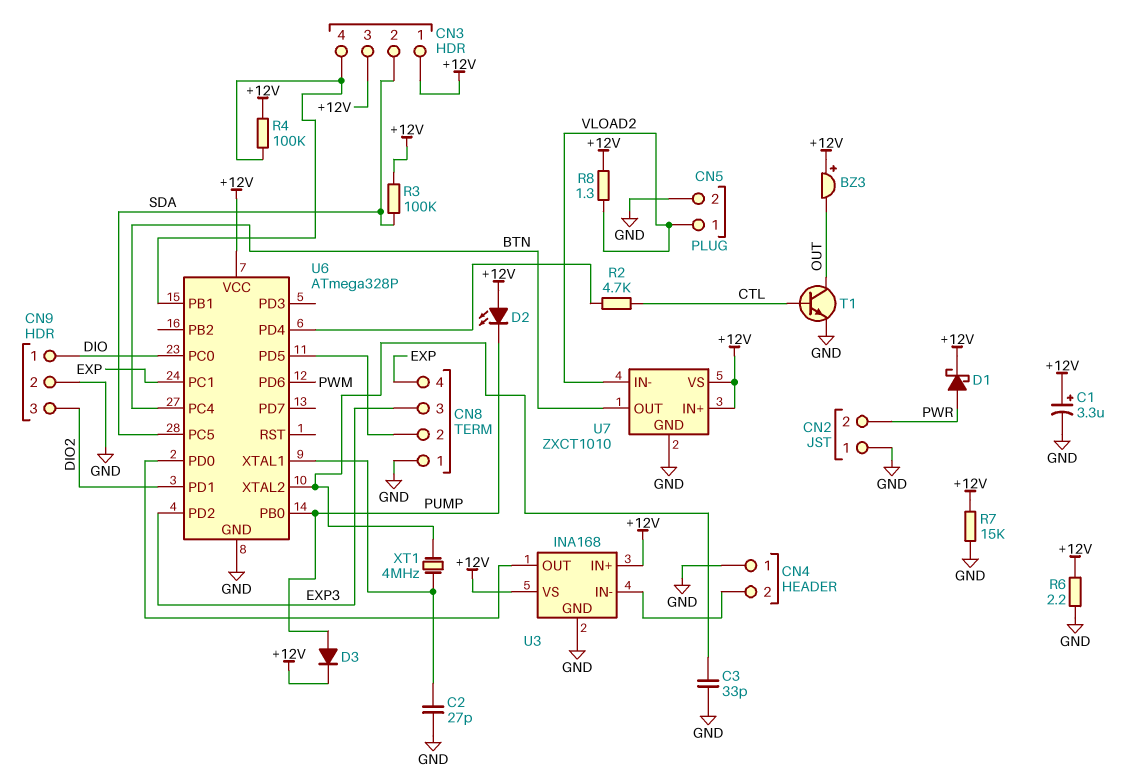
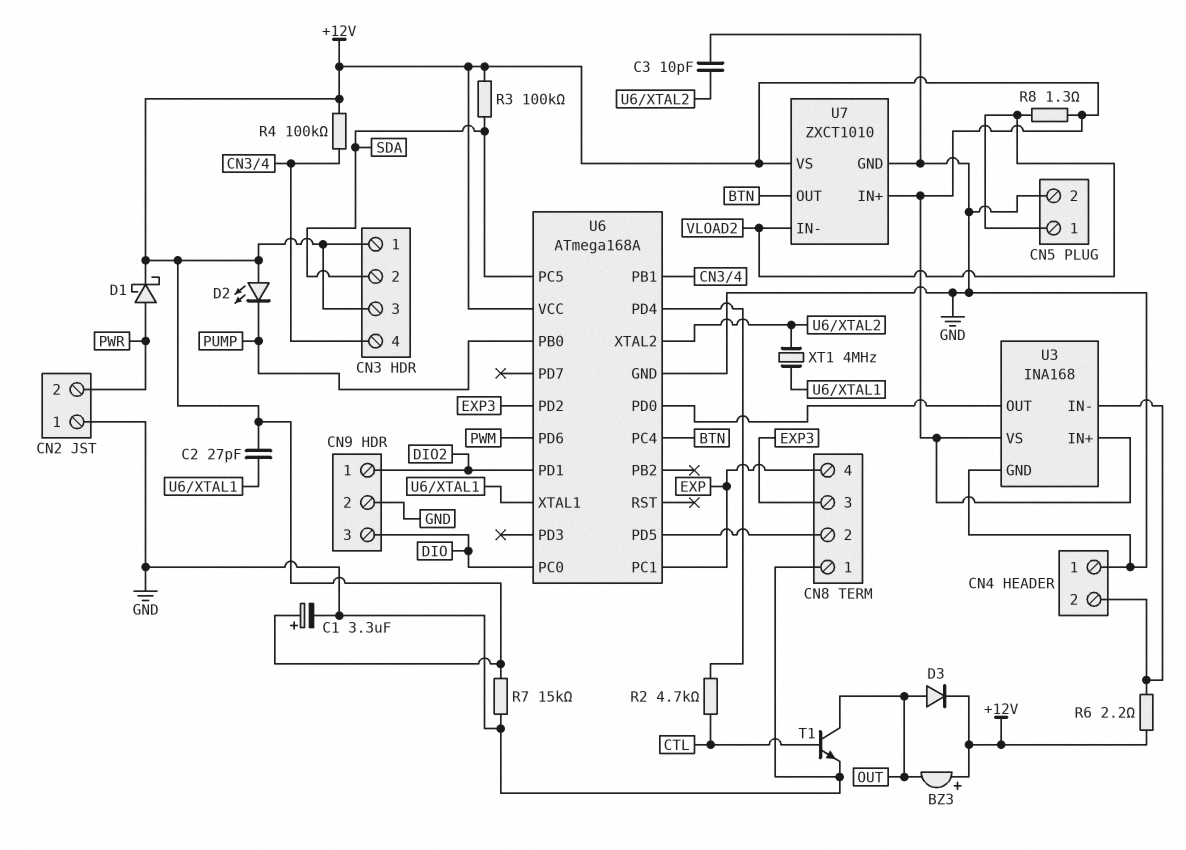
C2: 27pF (GND, U6/XTAL1) -> 27pF (+12V, U6/XTAL1)
C3: 33pF (GND, U6/XTAL2) -> 10pF (GND, U6/XTAL2)
CN9 pin 1: DIO -> DIO2
CN9 pin 3: DIO2 -> DIO
D3: diode (A PUMP, K +12V) -> diode (A OUT, K +12V)
R6: 2.2 (+12V, GND) -> 2.2 (+12V, CN4/2)
U6: ATmega328P -> ATmega168A

